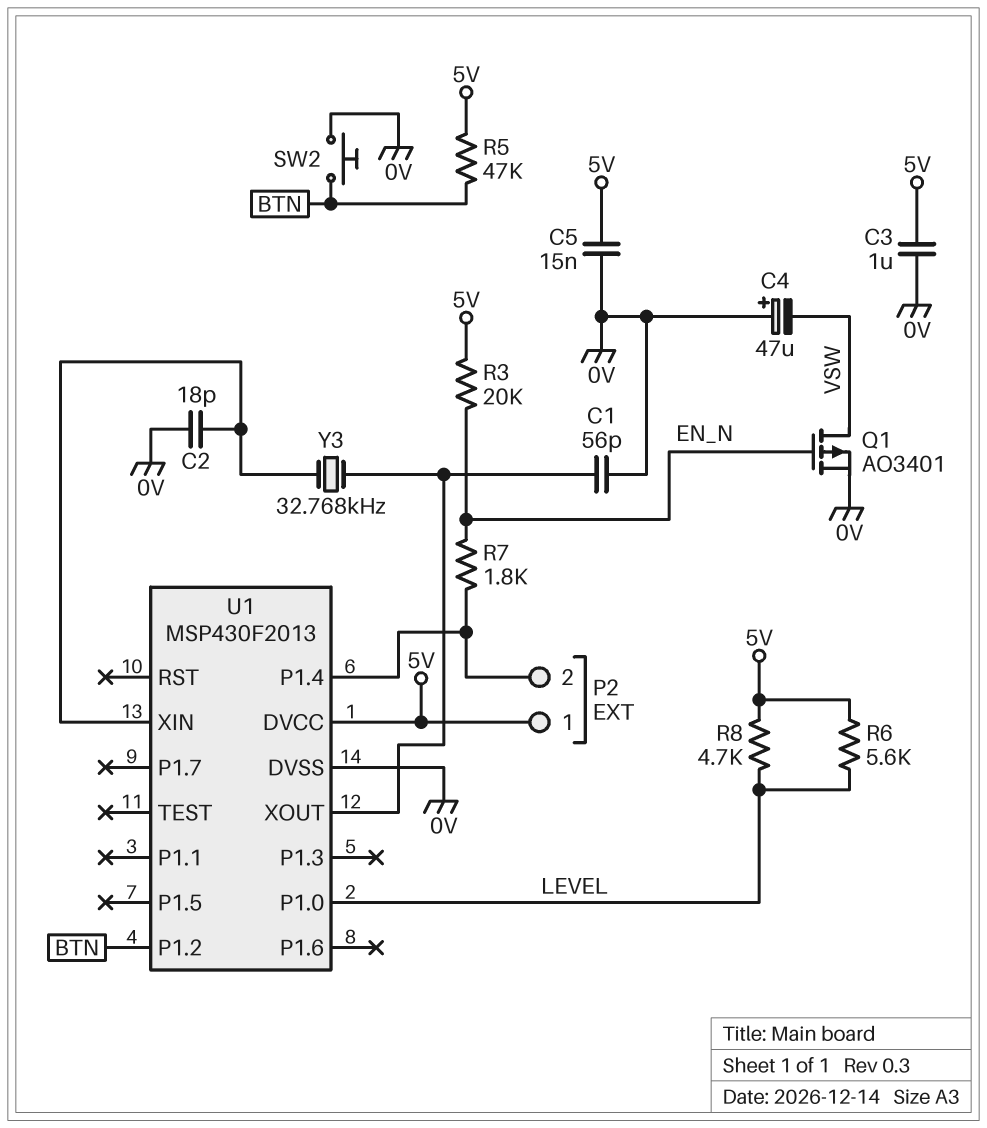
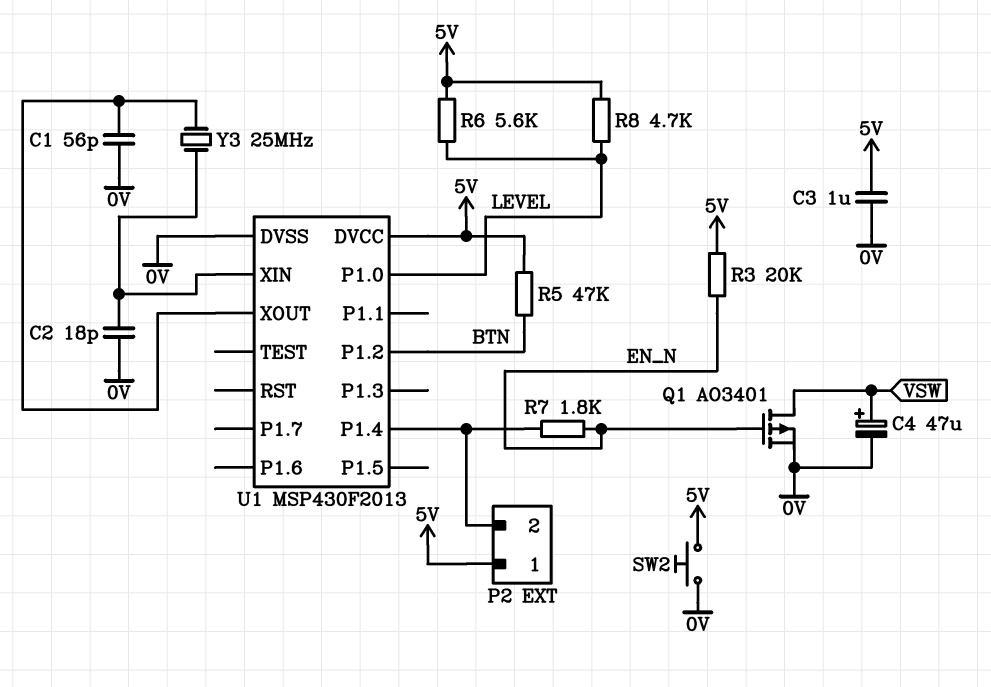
C4: 47uF (plus 0V, minus VSW) -> 47uF (plus VSW, minus 0V)
C5: 15nF (0V, 5V) -> none
SW2: button (0V, BTN) -> button (0V, 5V)
Y3: 32.768kHz (U1/XIN, U1/XOUT) -> 25MHz (U1/XIN, U1/XOUT)

